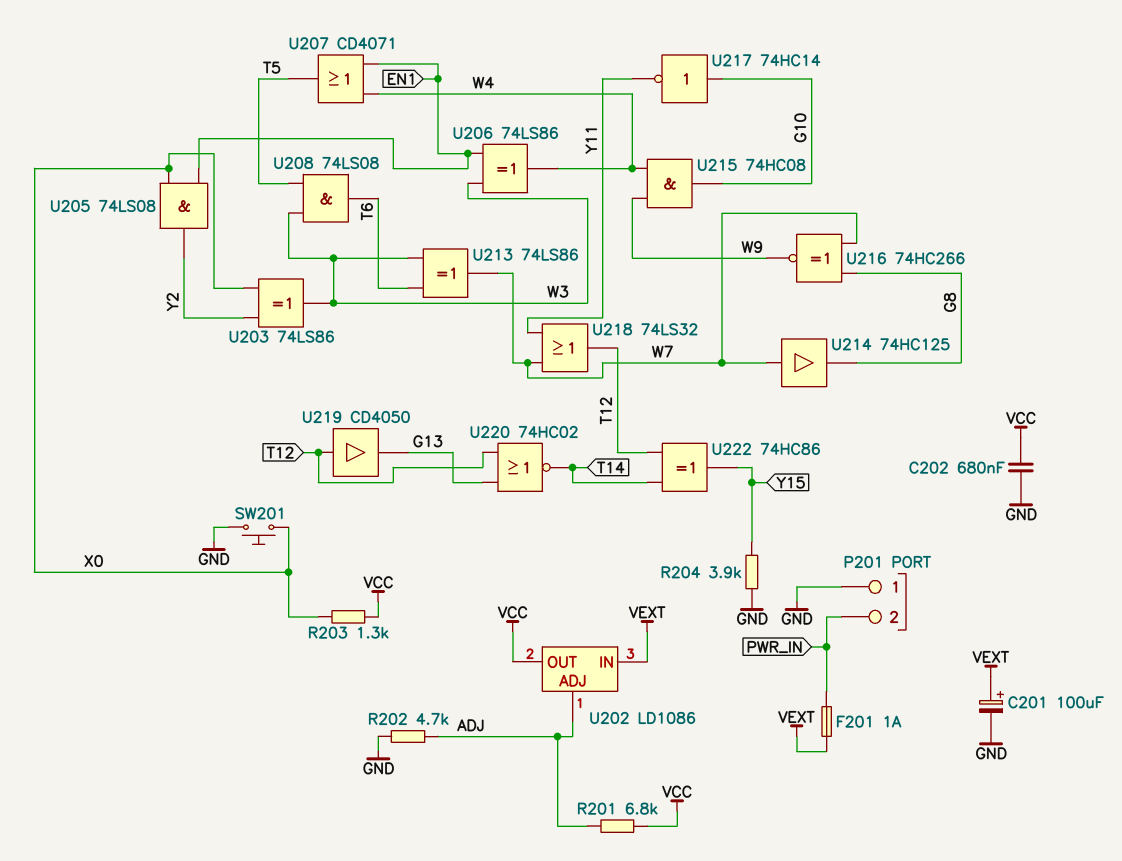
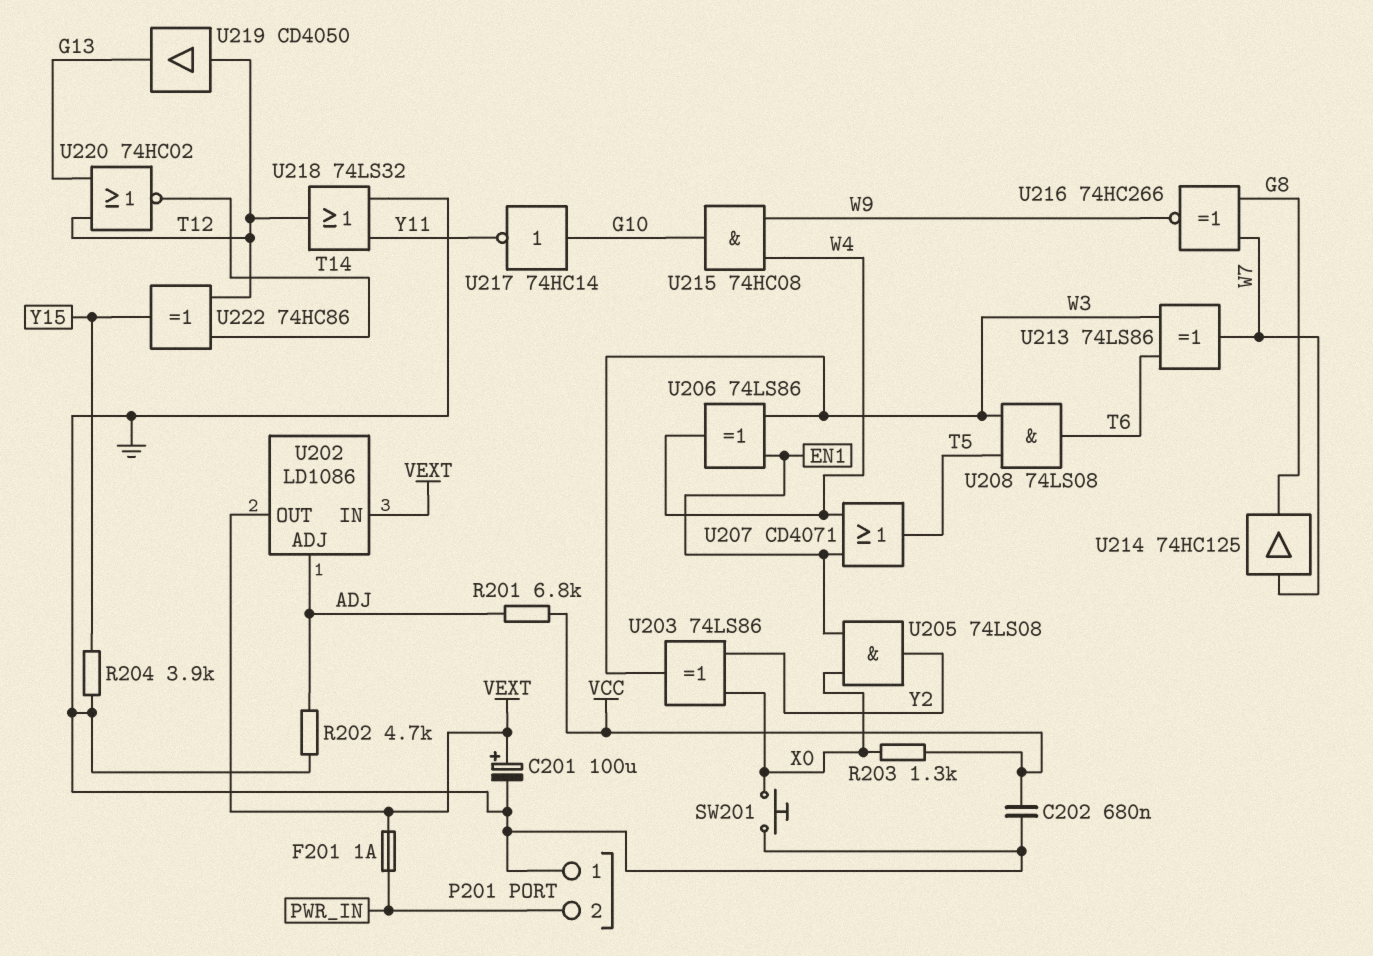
U202 pin OUT: VCC -> VEXT
U218: OR 74LS32 (in W7, in Y11, out T12) -> OR 74LS32 (in GND, in Y11, out T12)

